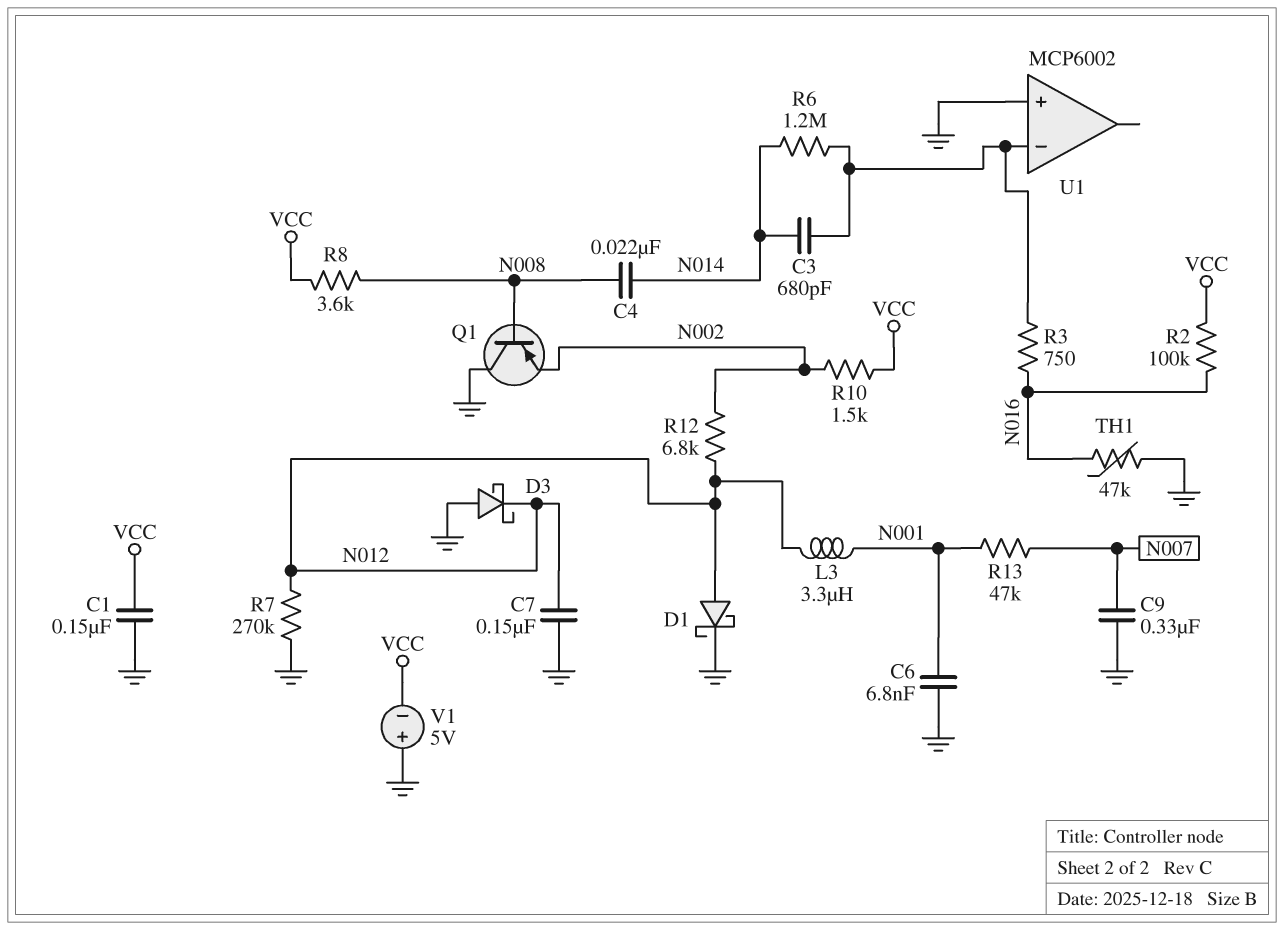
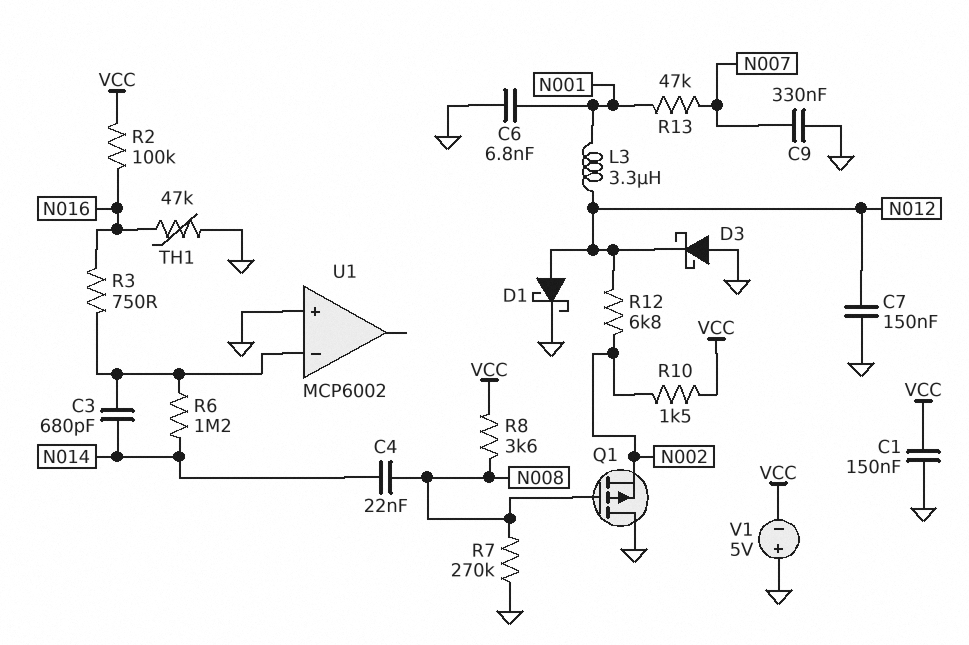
Q1: PNP (B N008, C GND, E N002) -> PMOS (G N008, D GND, S N002)
R7: 270k (GND, N012) -> 270k (GND, N008)

